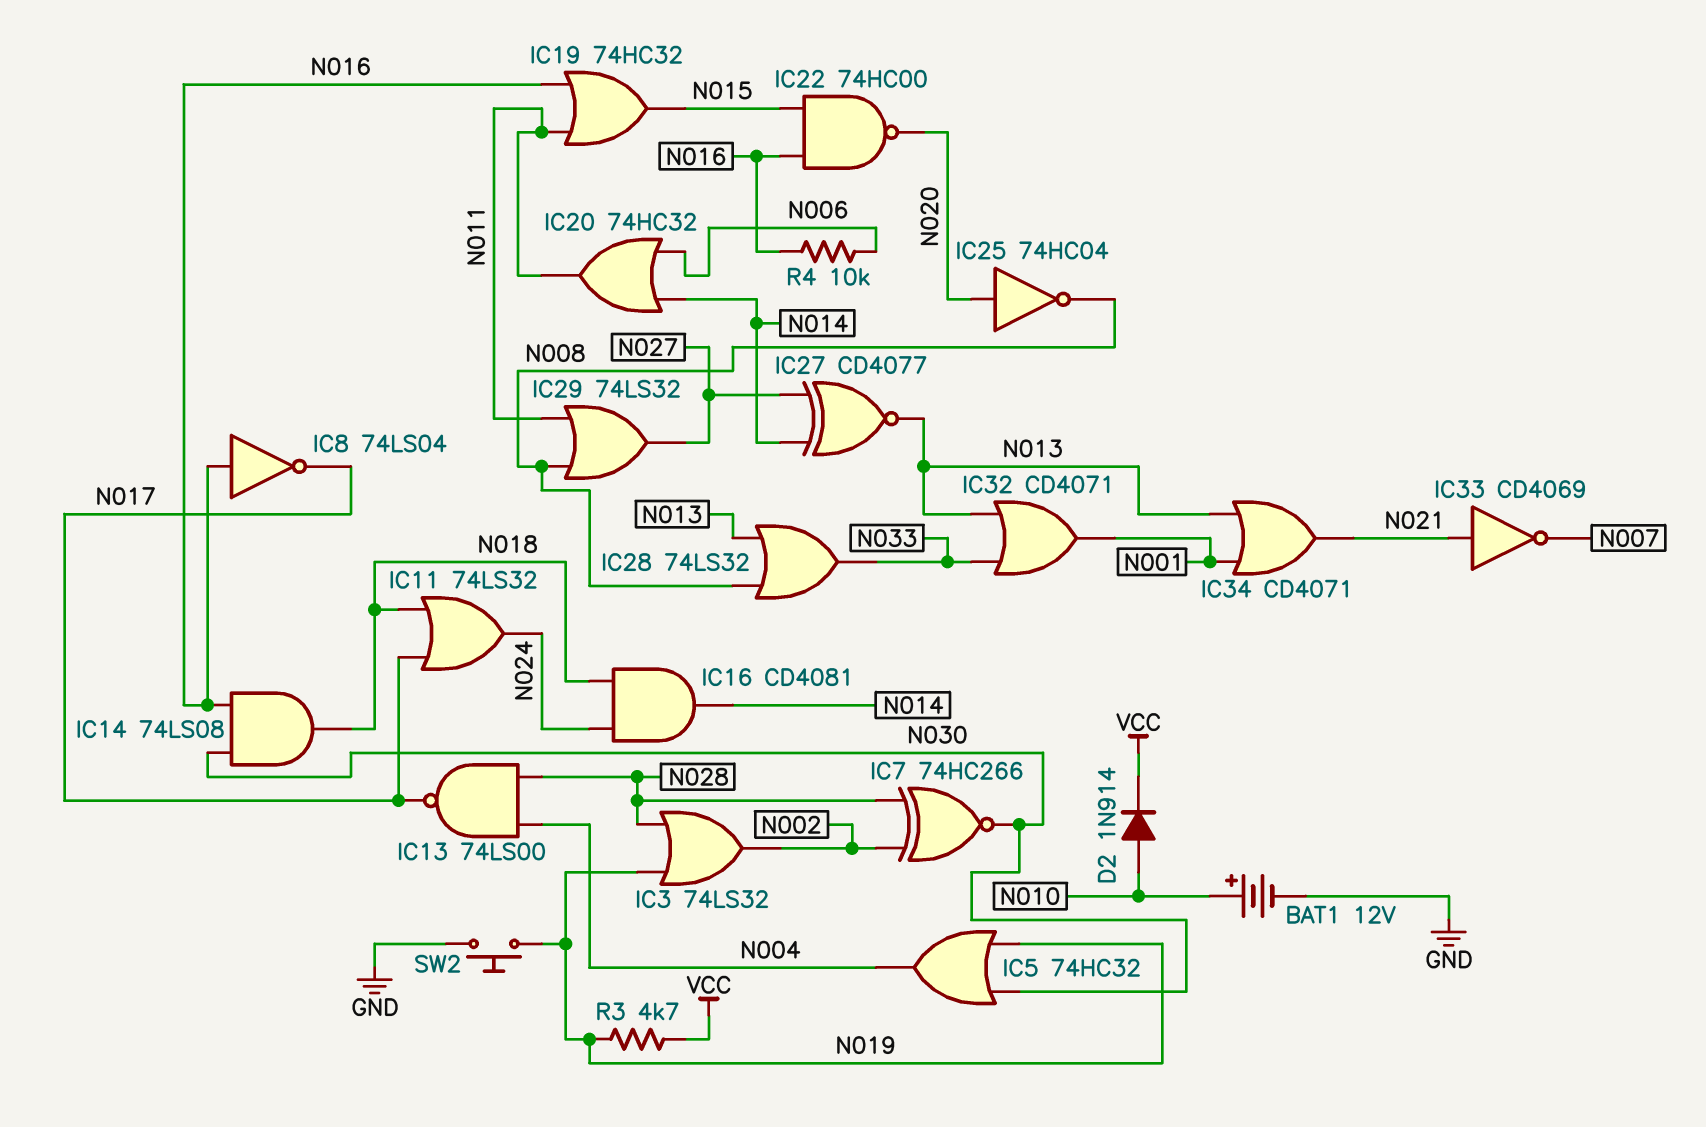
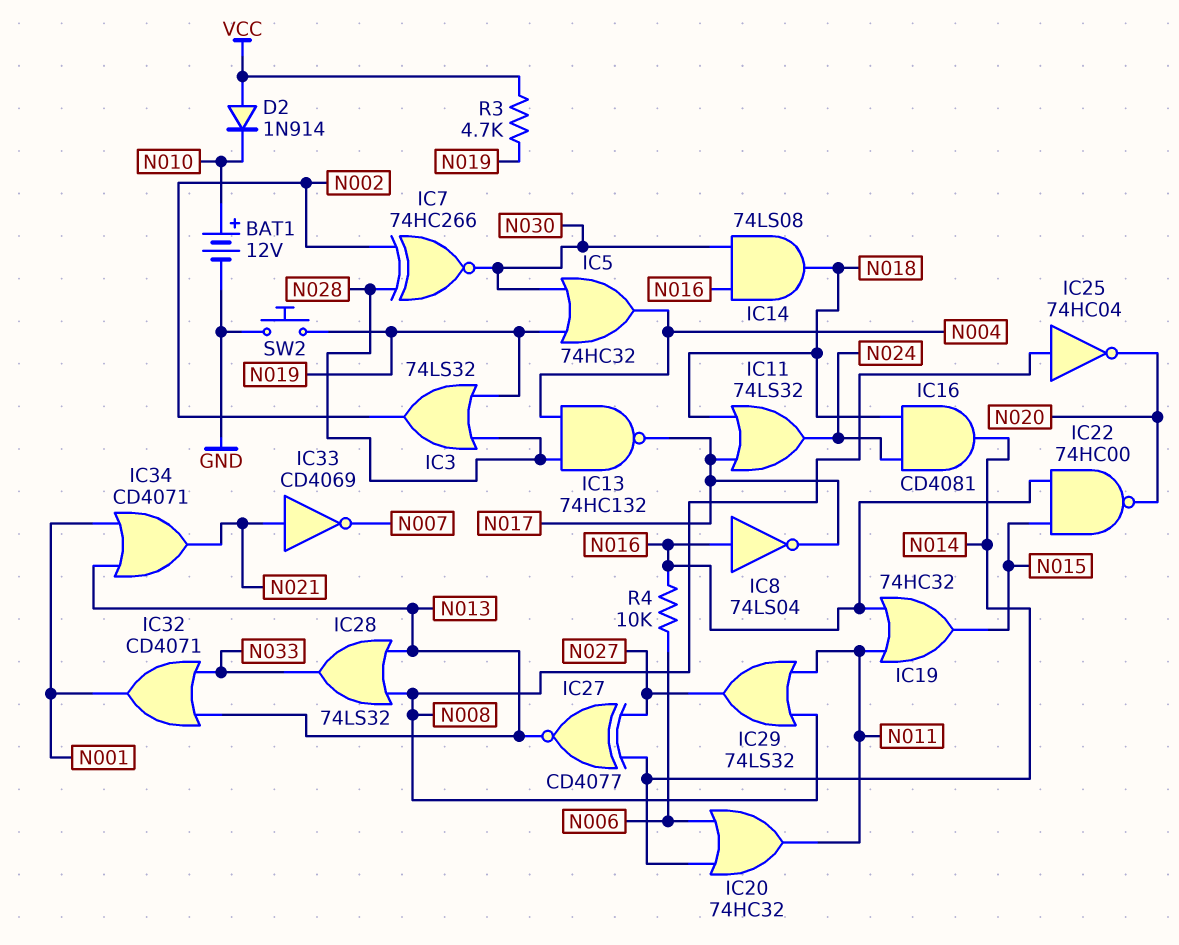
D2: diode 1N914 (A N010, K VCC) -> diode 1N914 (A VCC, K N010)
IC13: NAND 74LS00 (in N004, in N028, out N017) -> NAND 74HC132 (in N004, in N028, out N017)
IC25: NOT 74HC04 (in N020, out N008) -> NOT 74HC04 (in N008, out N020)

